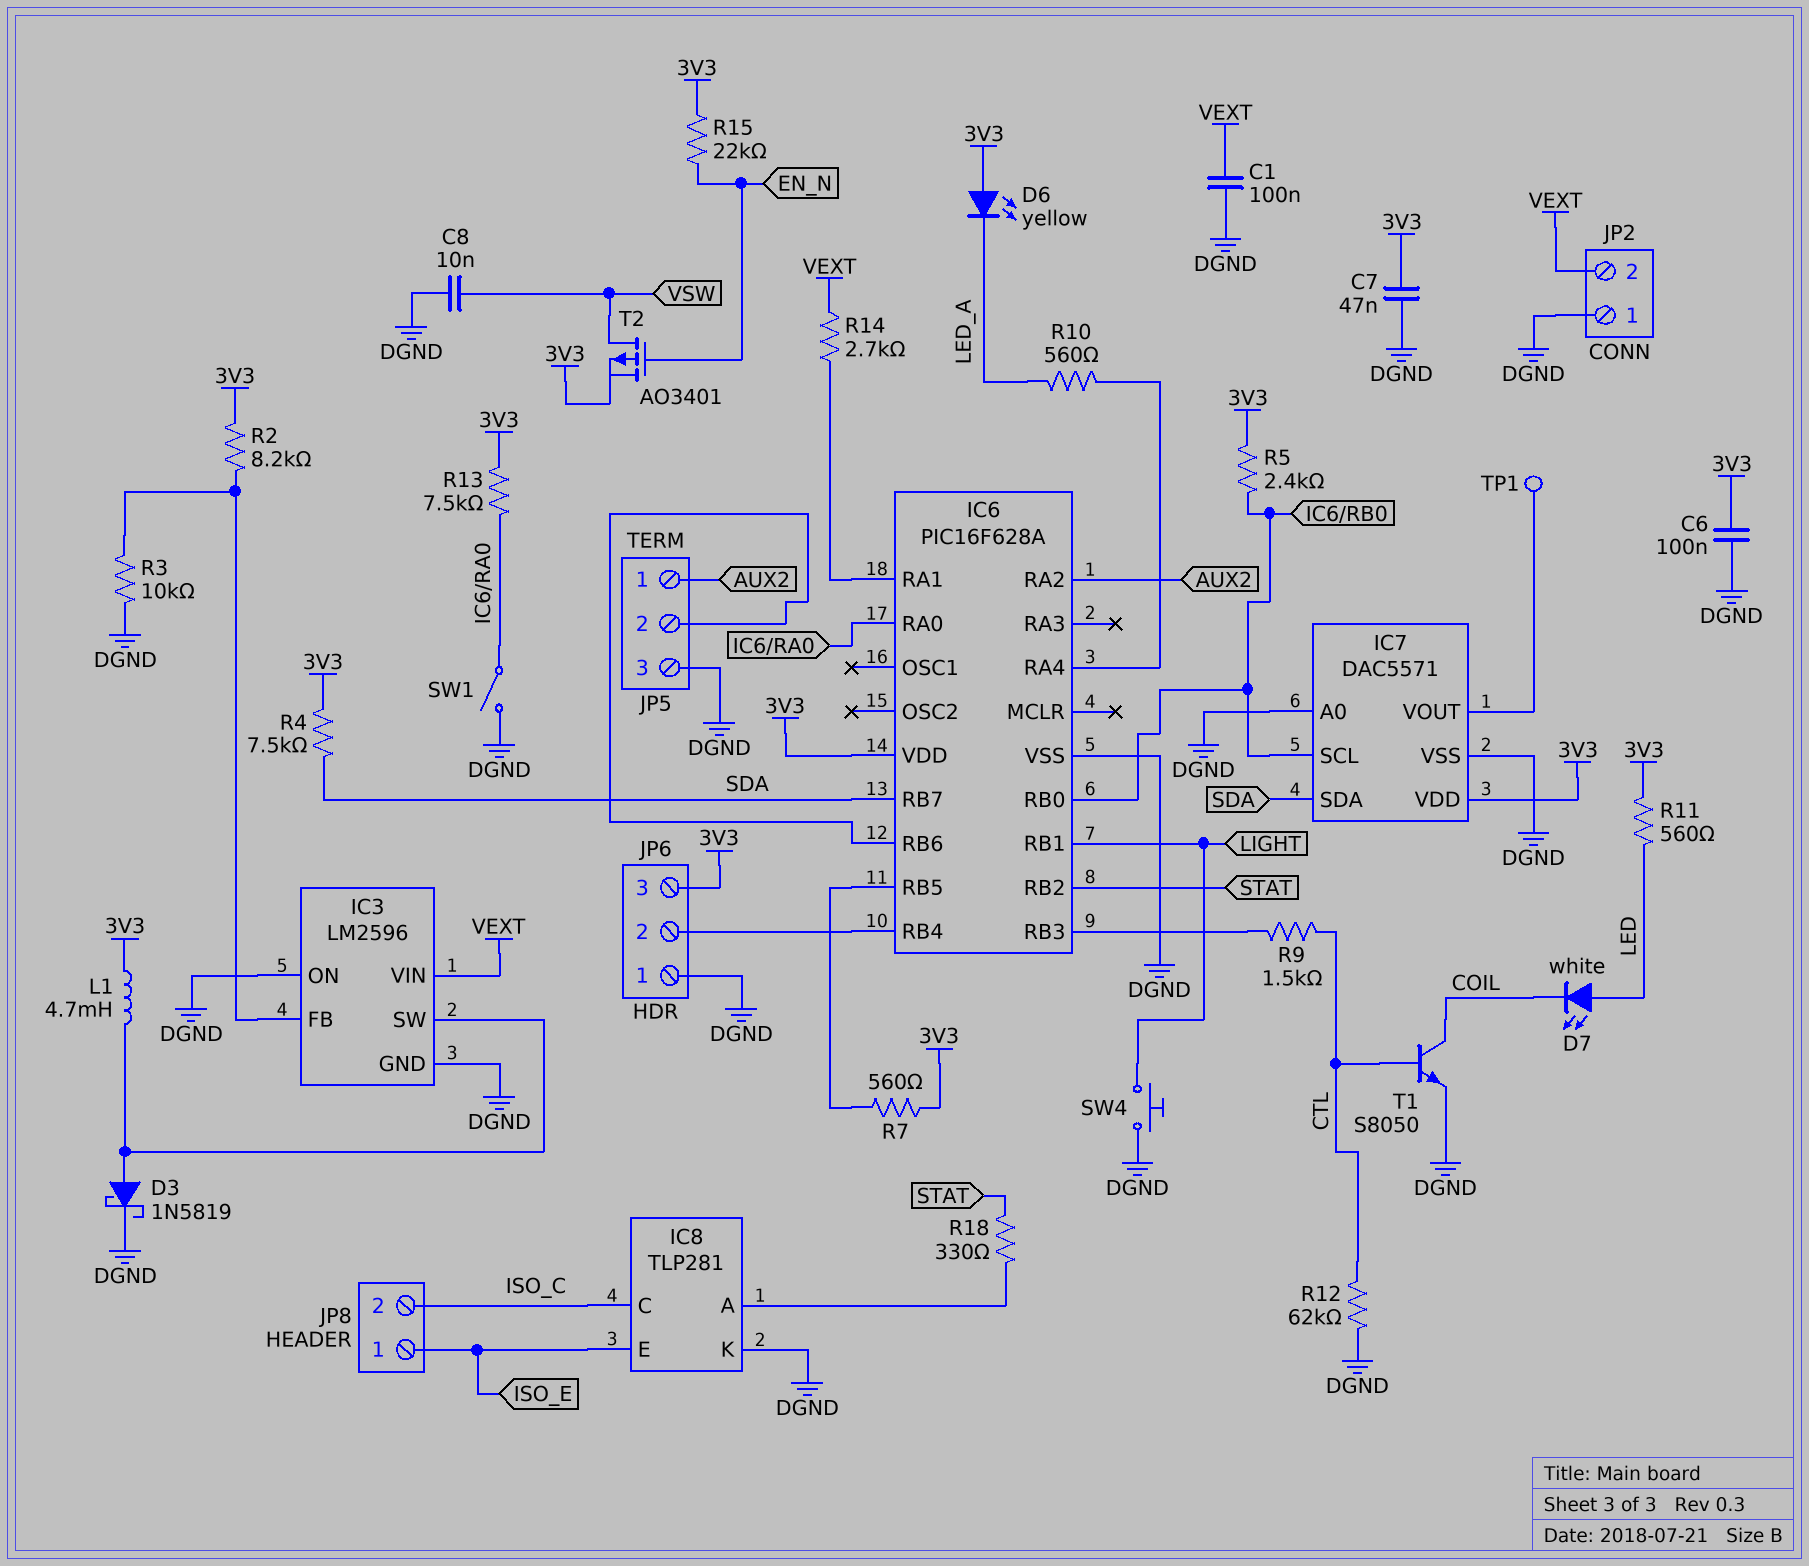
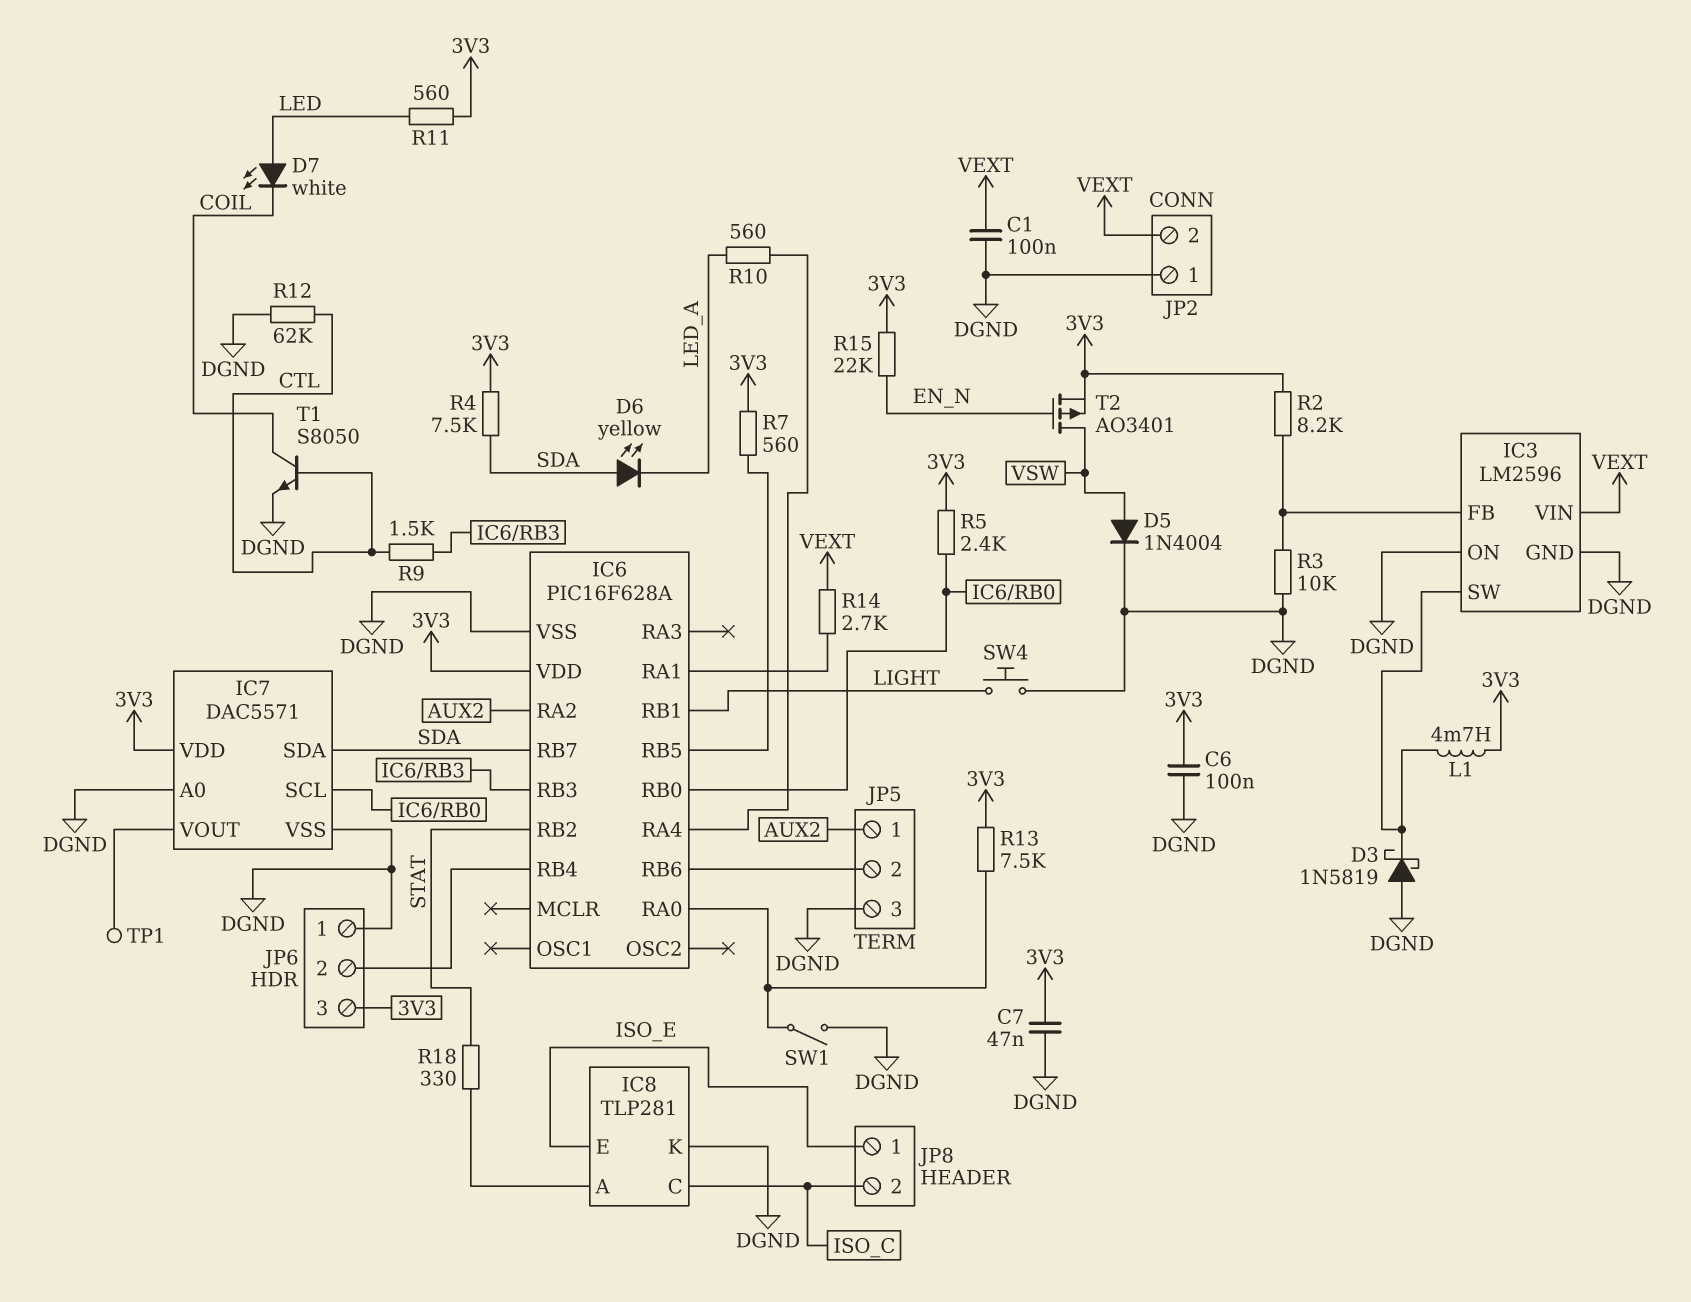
C8: 10nF (DGND, VSW) -> none
D3: schottky 1N5819 (A IC3/SW, K DGND) -> schottky 1N5819 (A DGND, K IC3/SW)
D5: none -> diode 1N4004 (A VSW, K DGND)
D6: LED yellow (A 3V3, K LED_A) -> LED yellow (A SDA, K LED_A)

